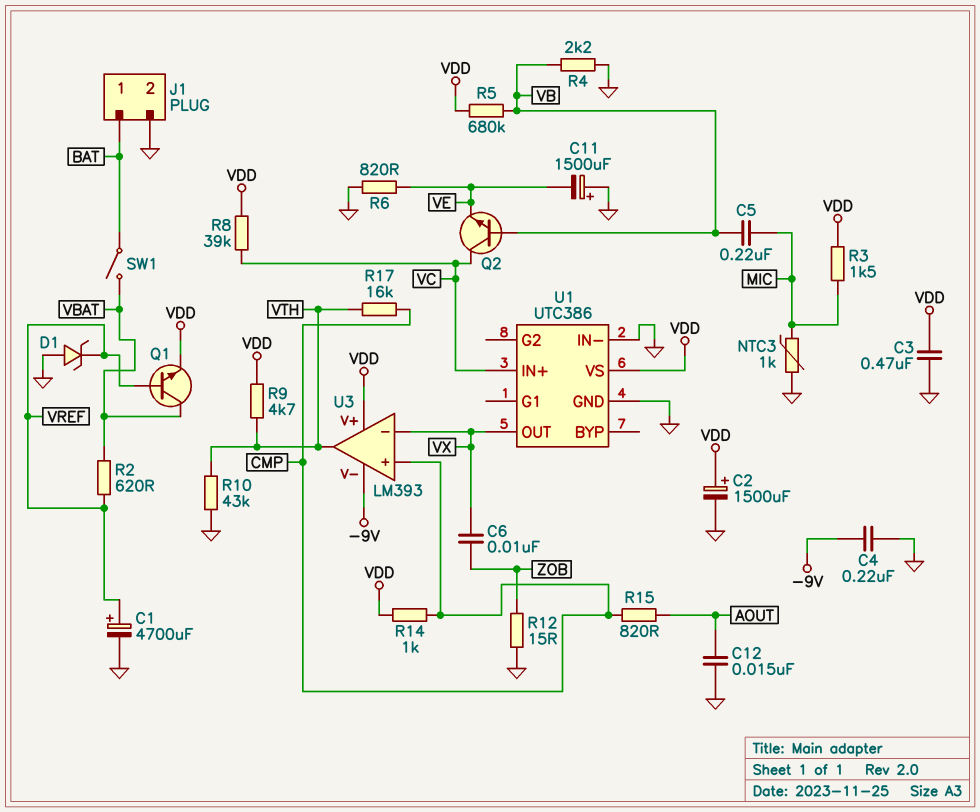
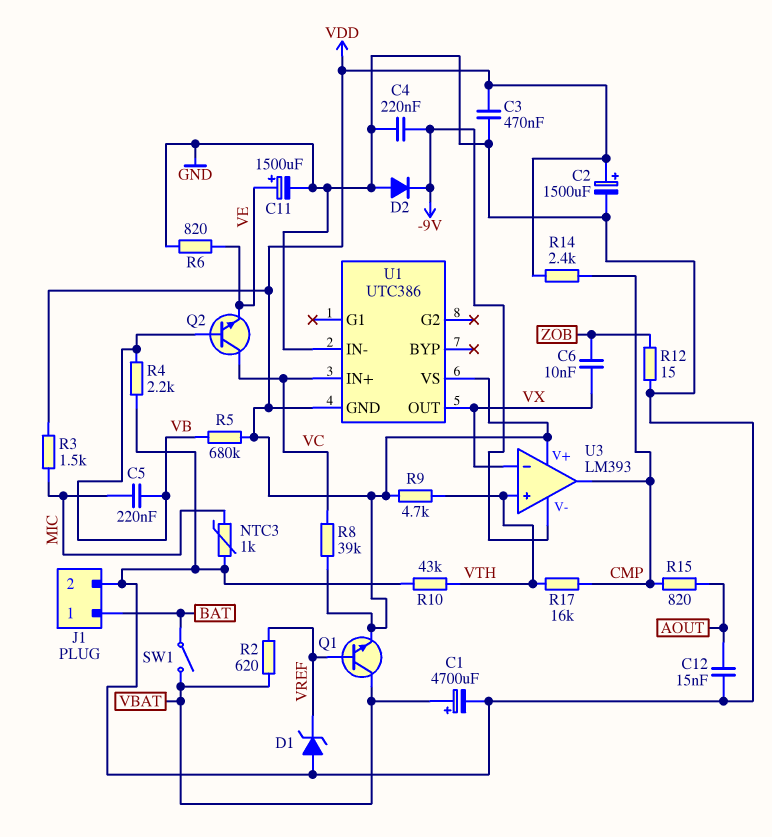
C1: 4700uF (plus VREF, minus GND) -> 4700uF (plus VBAT, minus GND)
C11: 1500uF (plus GND, minus VE) -> 1500uF (plus VE, minus GND)
D2: none -> diode (A GND, K -9V)
R14: 1k (CMP, VDD) -> 2.4k (CMP, VDD)
U1 pin GND: GND -> VDD
U3 pin in+: CMP -> VTH
U3 pin out: VTH -> CMP

